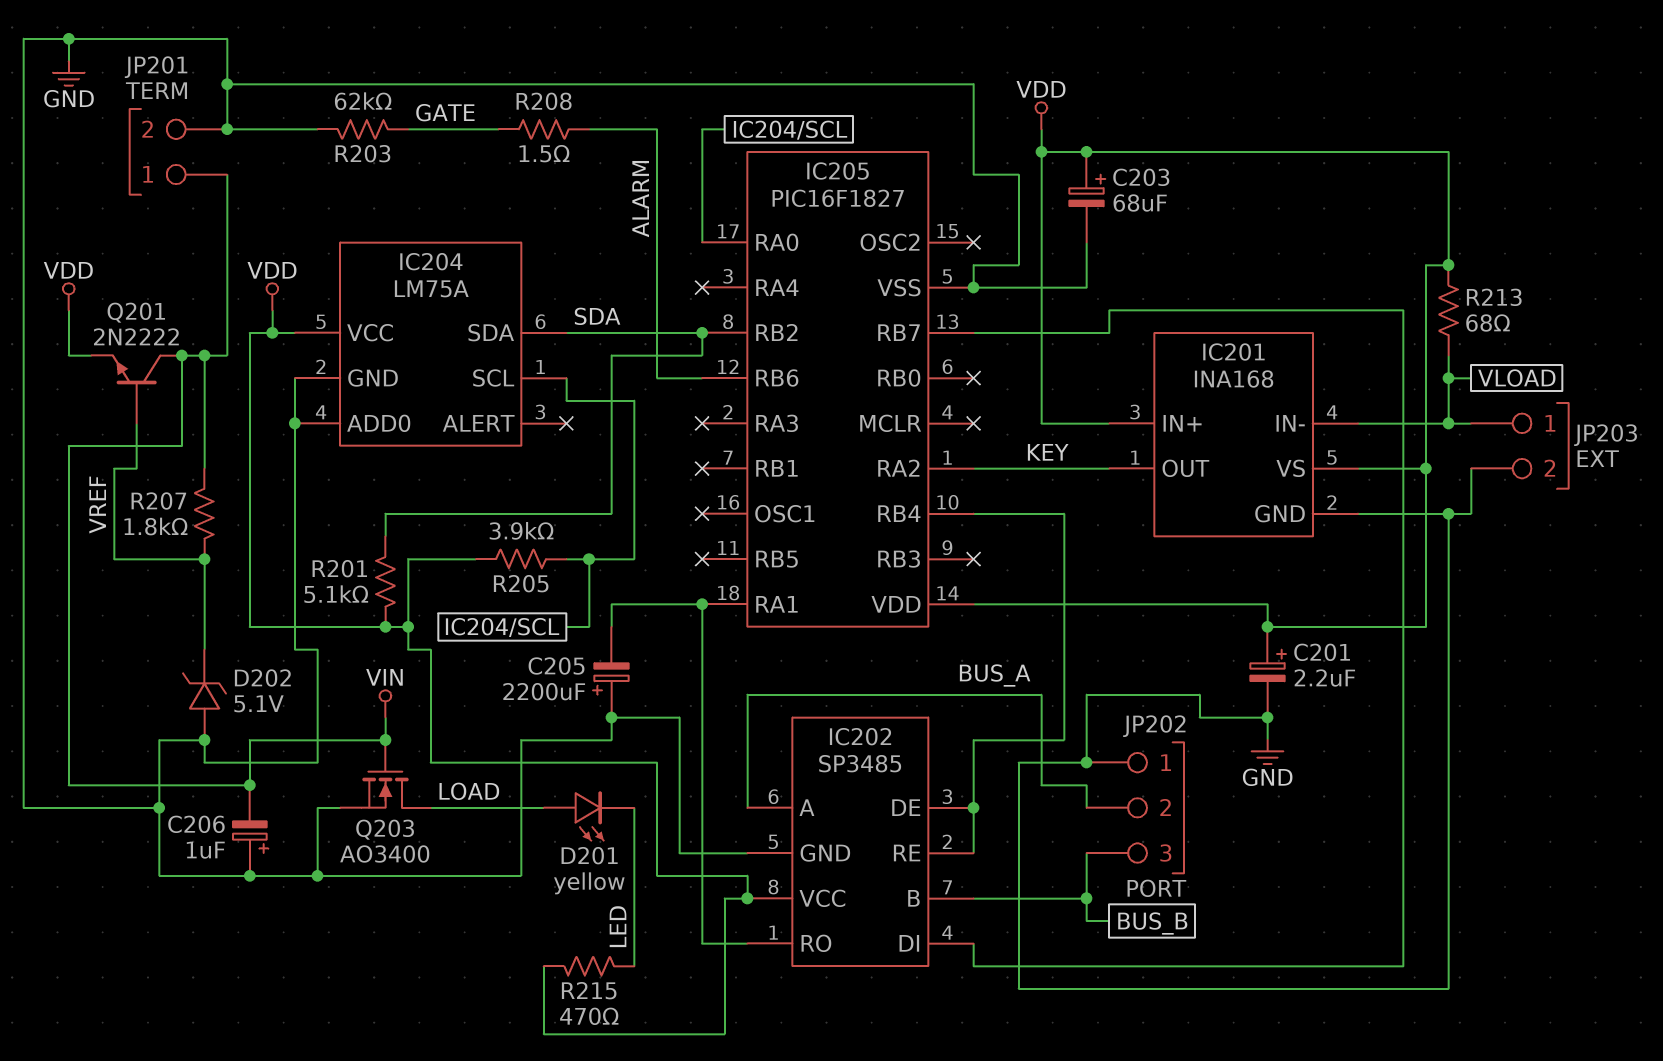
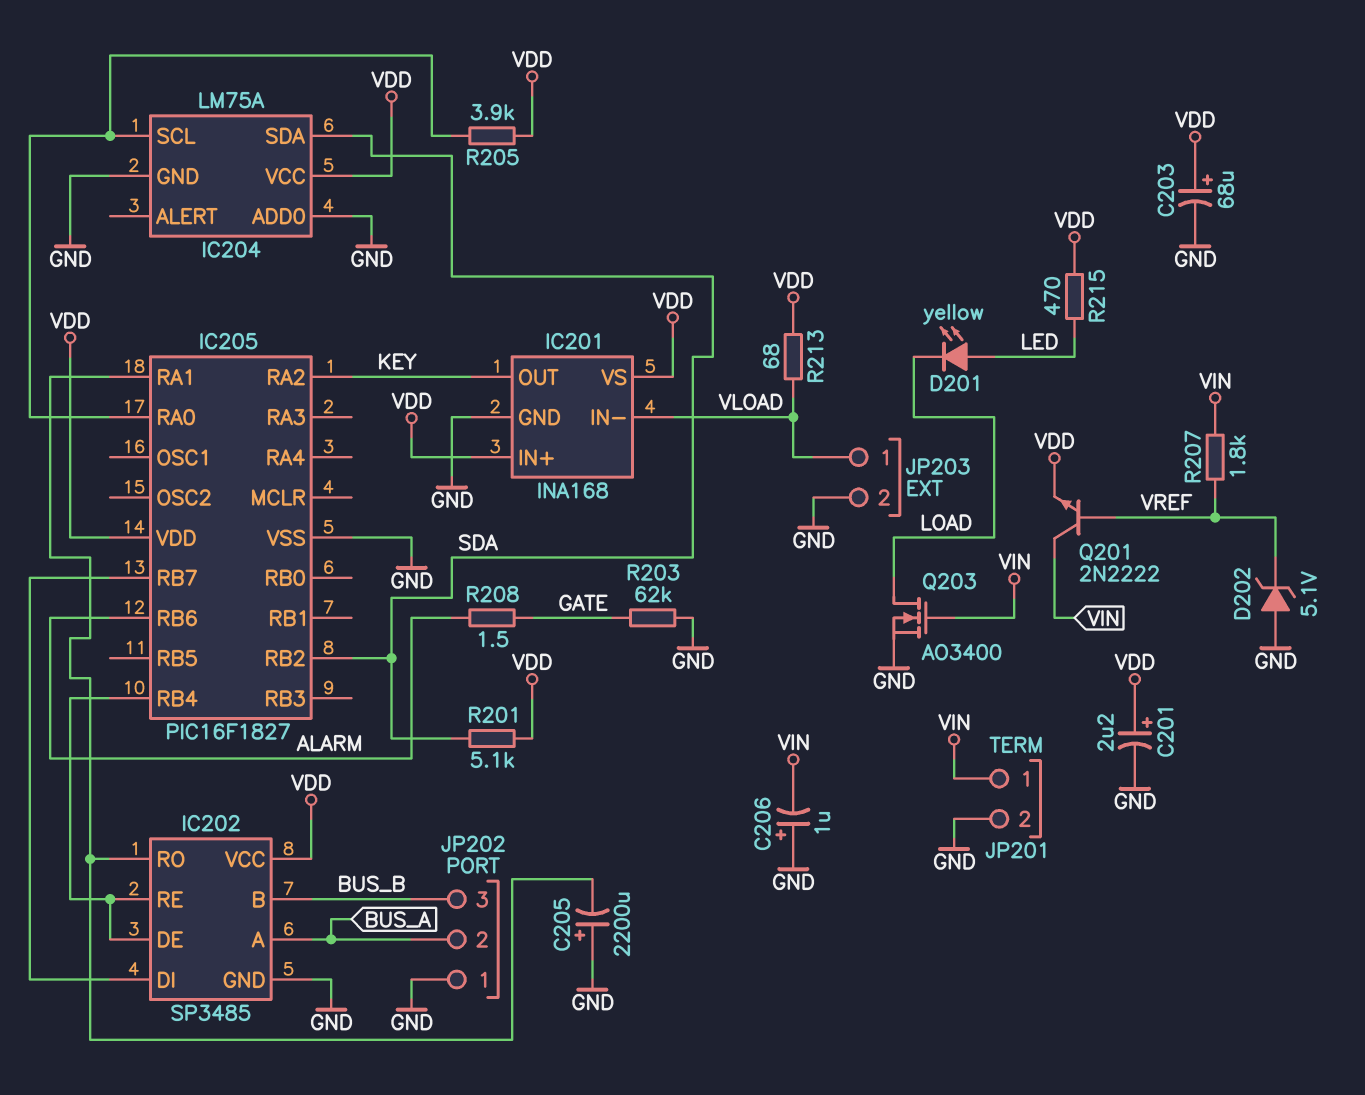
D201: LED yellow (A LOAD, K LED) -> LED yellow (A LED, K LOAD)

